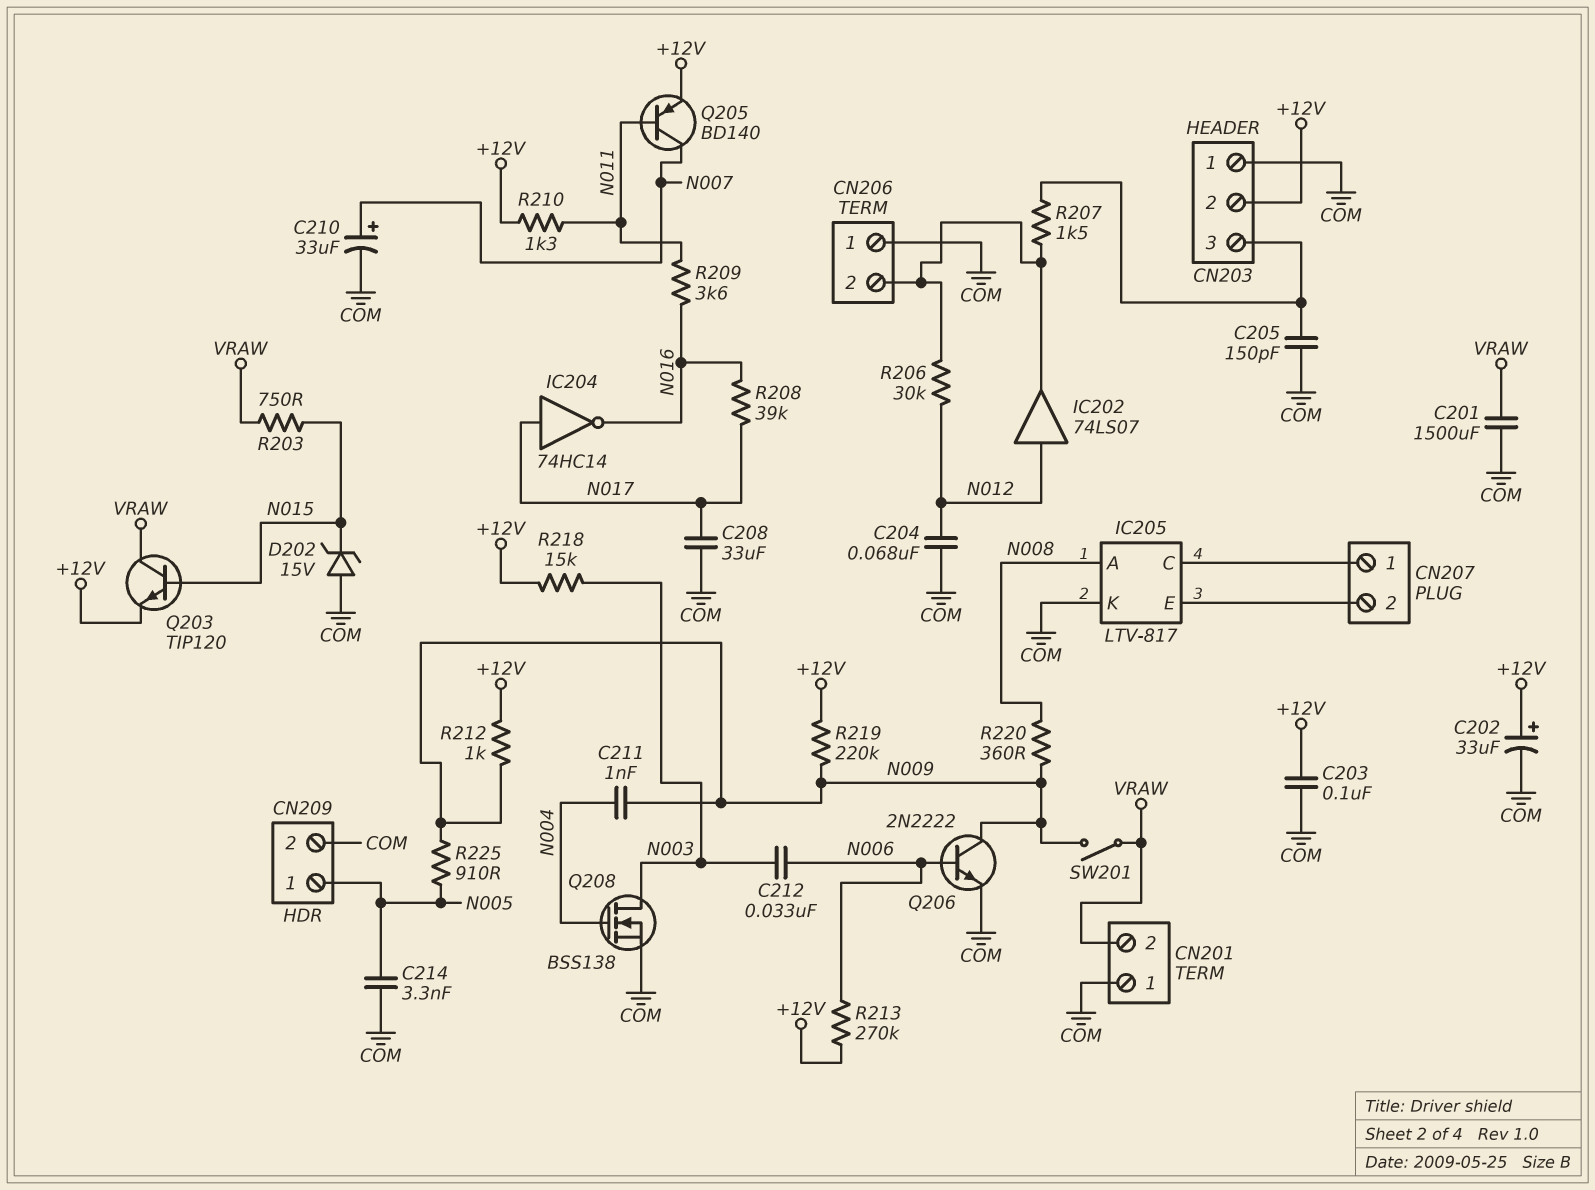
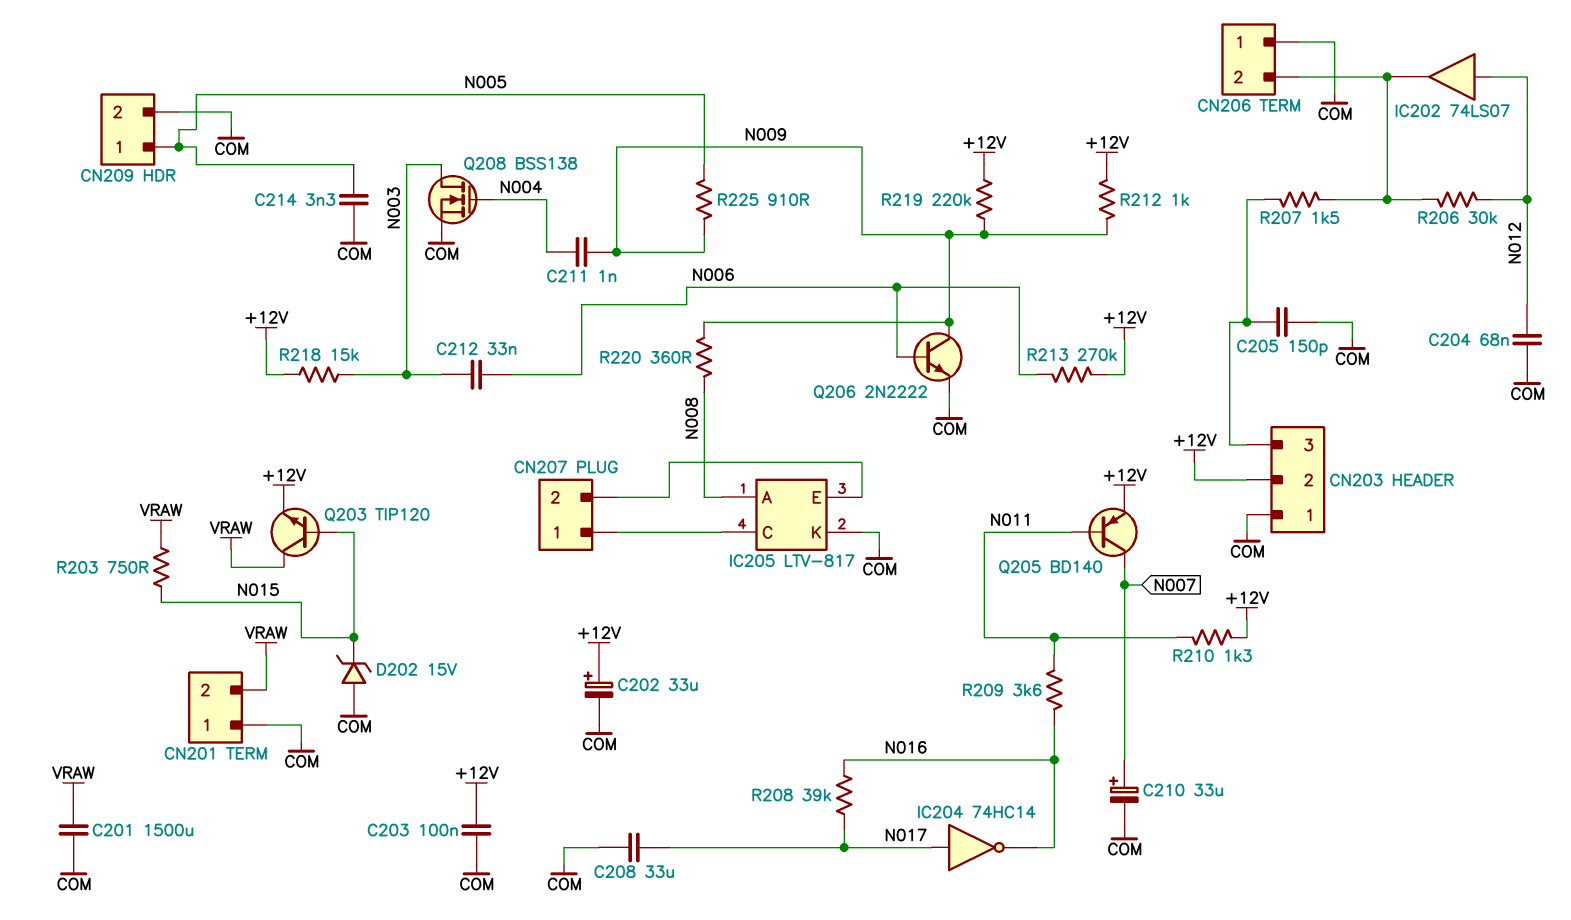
SW201: switch (N009, VRAW) -> none

